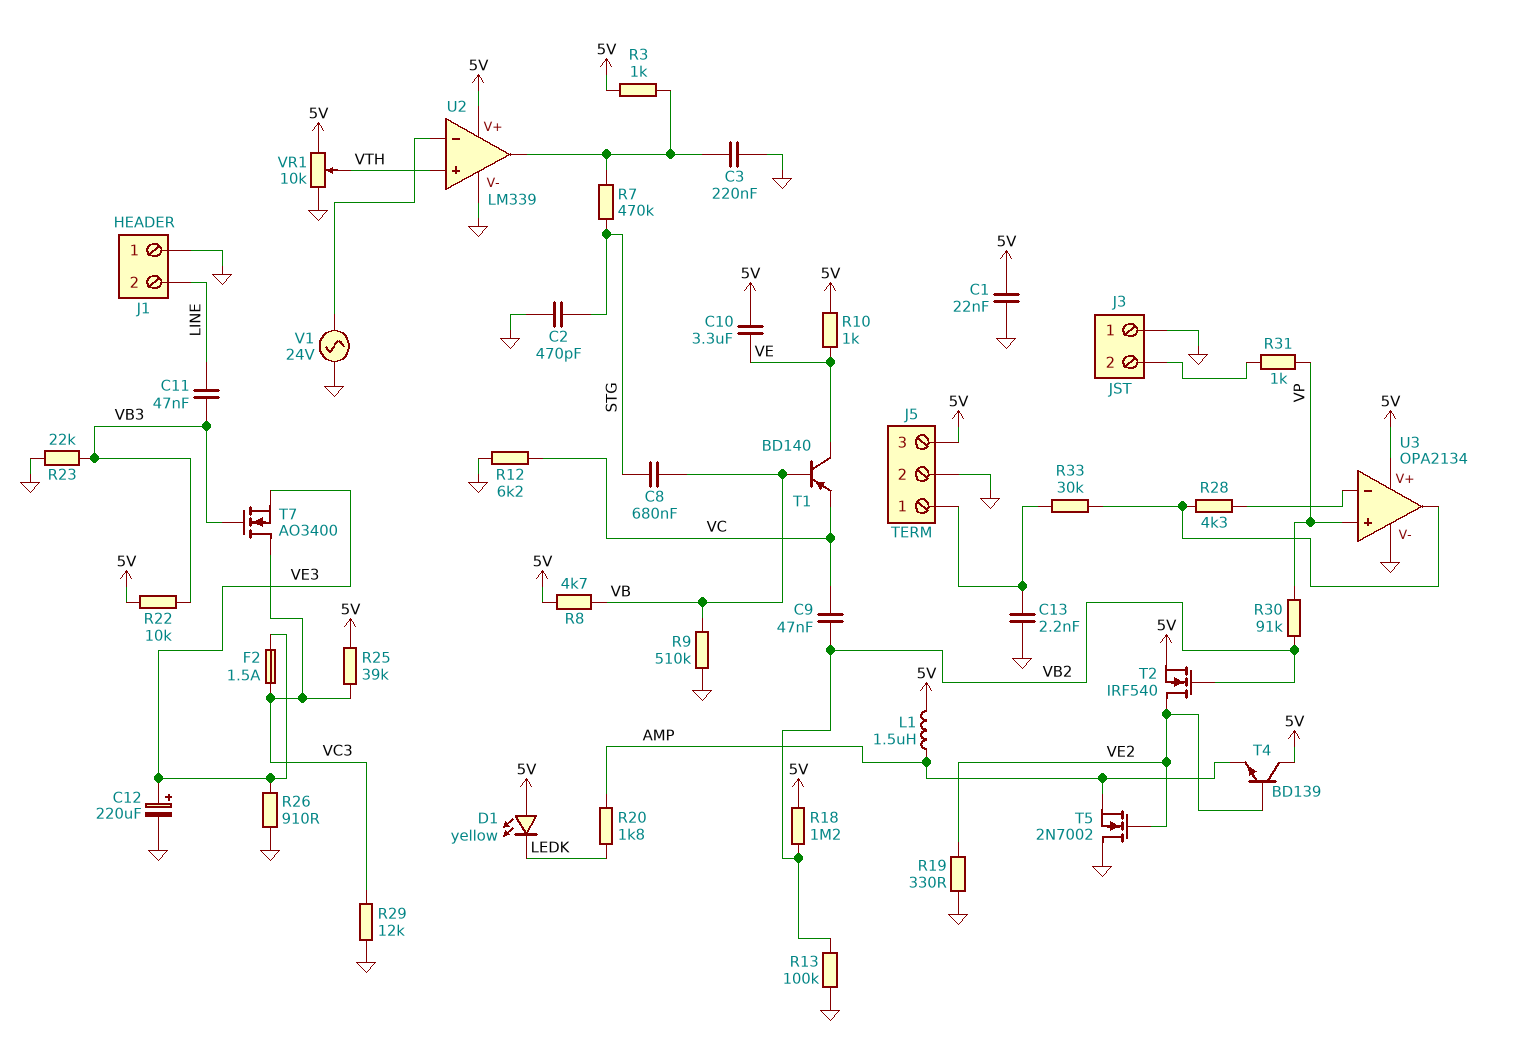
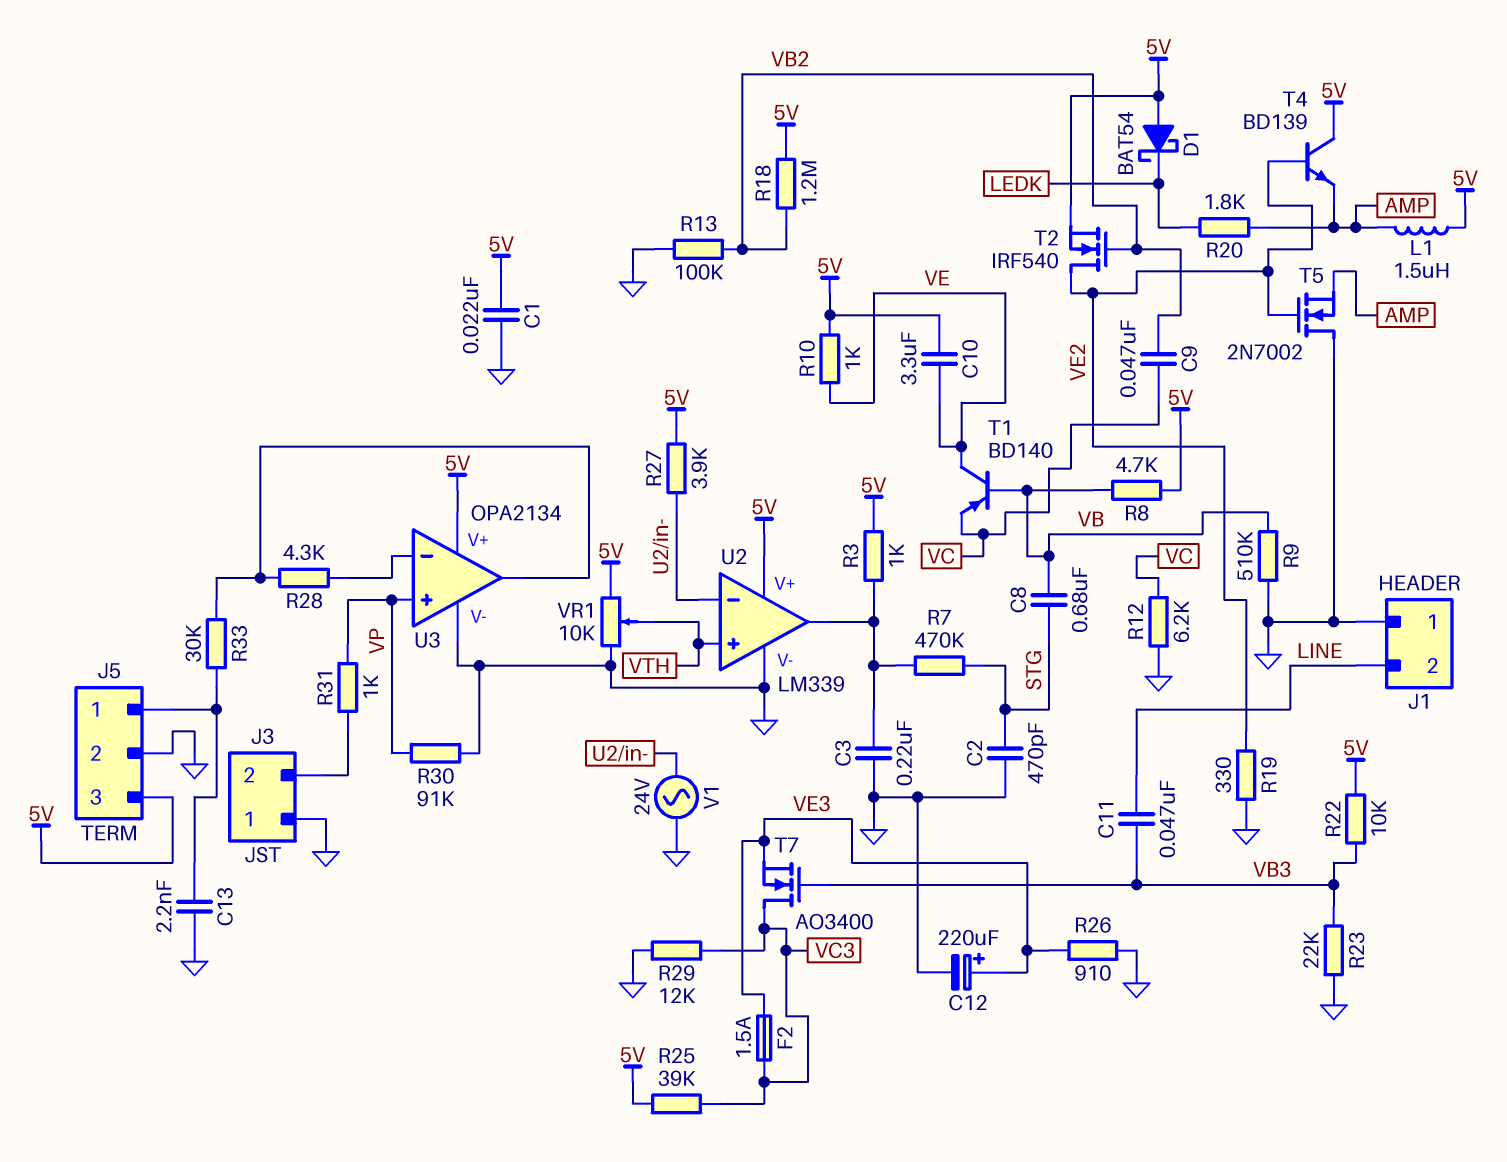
D1: LED yellow (A 5V, K LEDK) -> schottky BAT54 (A 5V, K LEDK)
R27: none -> 3.9k (5V, U2/in-)
R30: 91k (VB2, VP) -> 91k (GND, VP)

